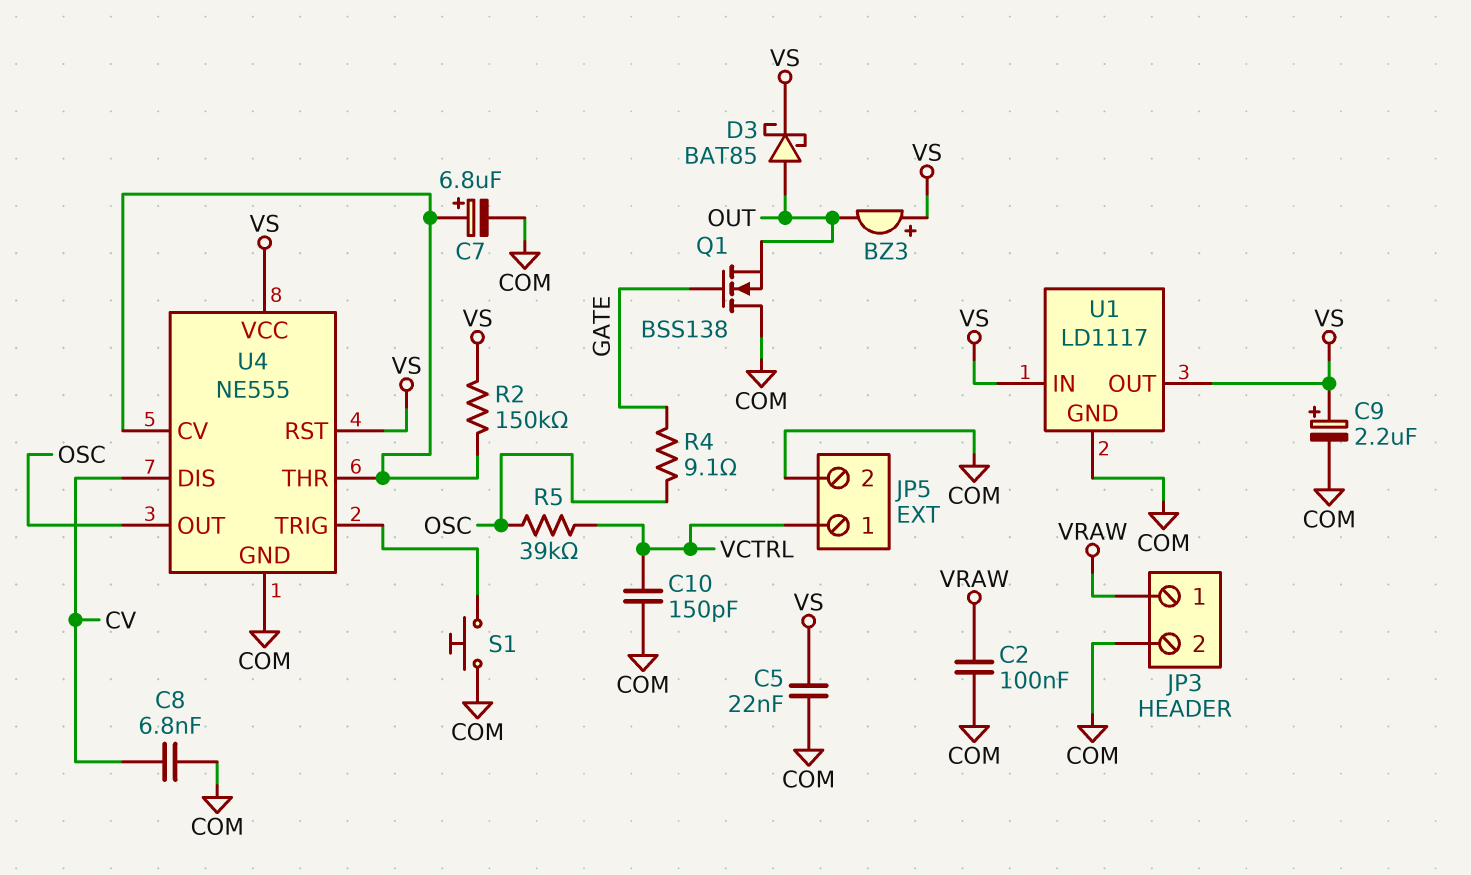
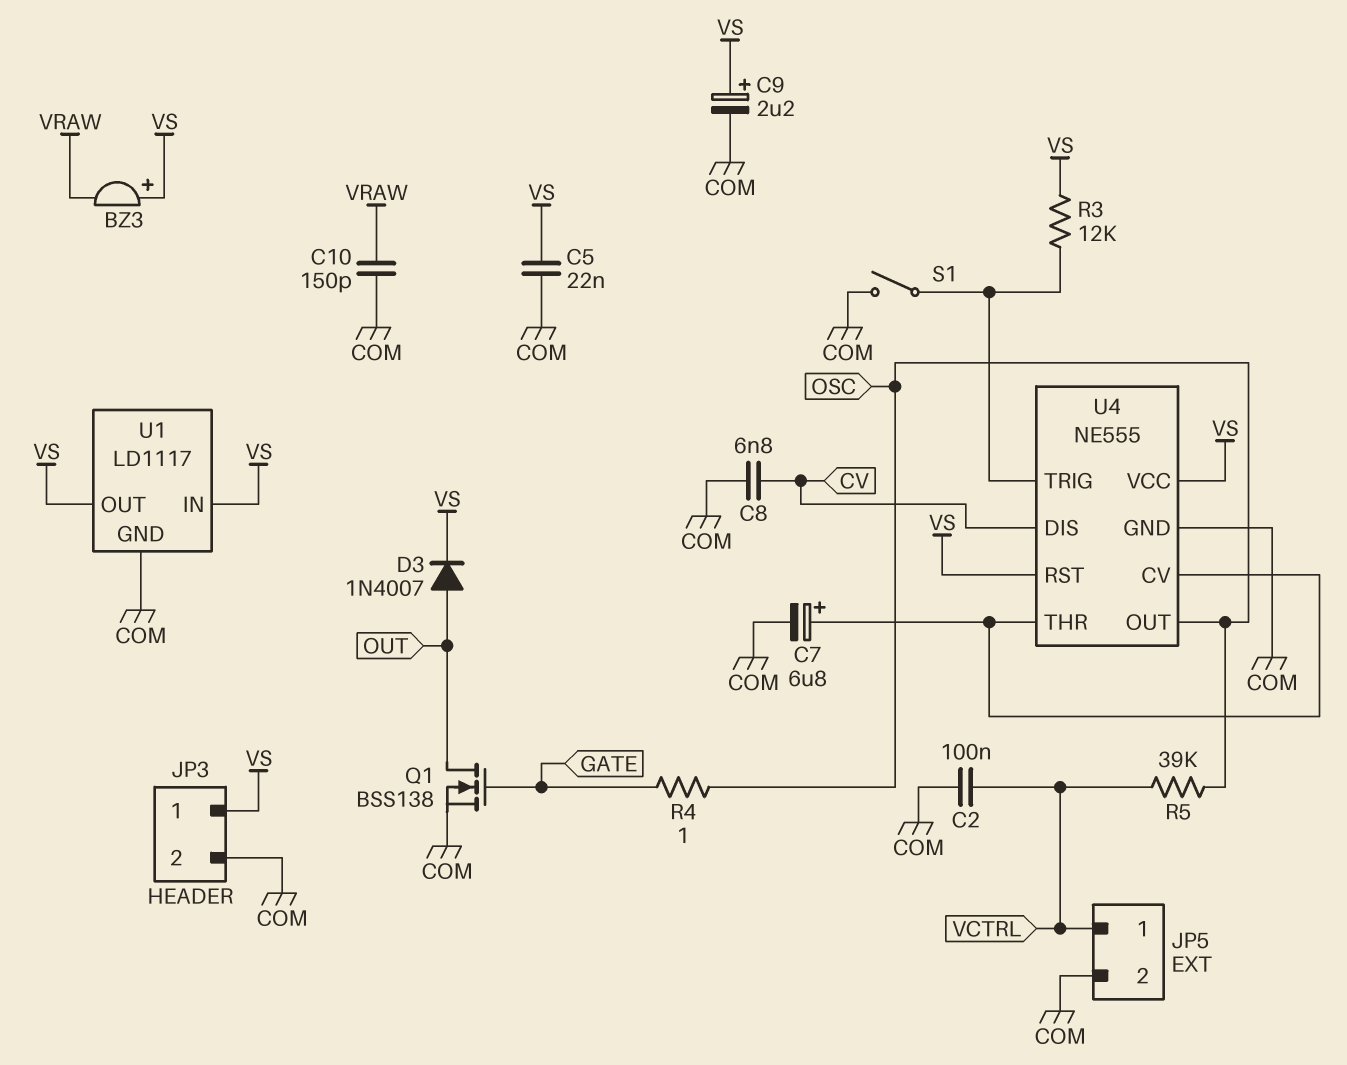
BZ3: buzzer (plus VS, minus OUT) -> buzzer (plus VS, minus VRAW)
C2: 100nF (COM, VRAW) -> 100nF (COM, VCTRL)
C10: 150pF (COM, VCTRL) -> 150pF (COM, VRAW)
D3: schottky BAT85 (A OUT, K VS) -> diode 1N4007 (A OUT, K VS)
JP3 pin 1: VRAW -> VS
Q1: NMOS BSS138 (G GATE, D COM, S OUT) -> NMOS BSS138 (G GATE, D OUT, S COM)
R2: 150k (U4/CV, VS) -> none
R3: none -> 12k (U4/TRIG, VS)
R4: 9.1 (GATE, OSC) -> 1 (GATE, OSC)
S1: button (COM, U4/TRIG) -> switch (COM, U4/TRIG)

